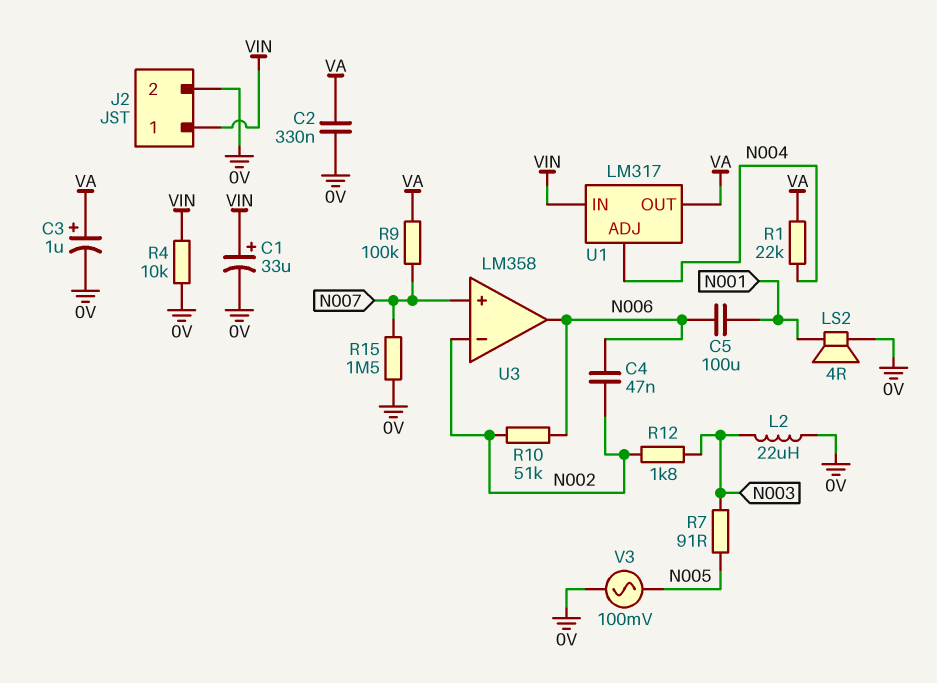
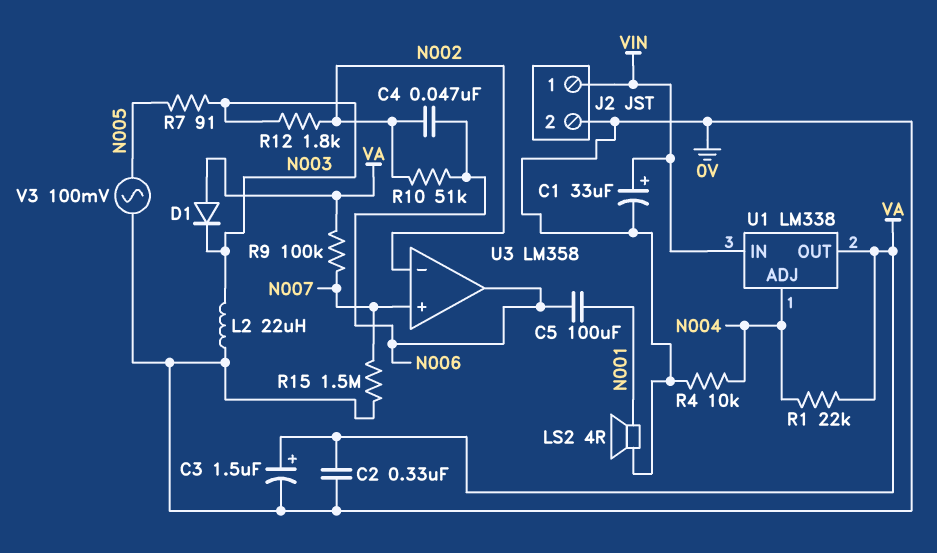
C3: 1uF (plus VA, minus 0V) -> 1.5uF (plus VA, minus 0V)
D1: none -> diode (A VA, K N003)
R4: 10k (0V, VIN) -> 10k (0V, N004)
U1: LM317 -> LM338

